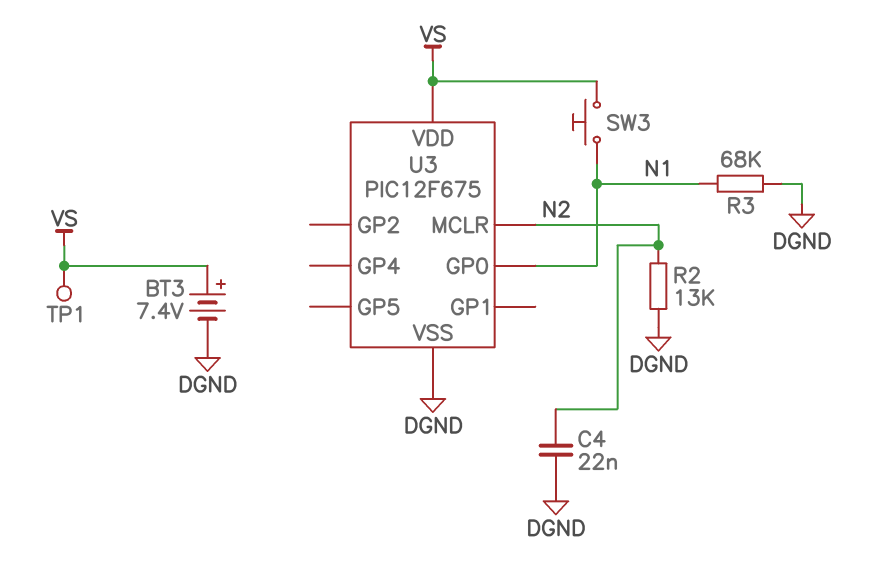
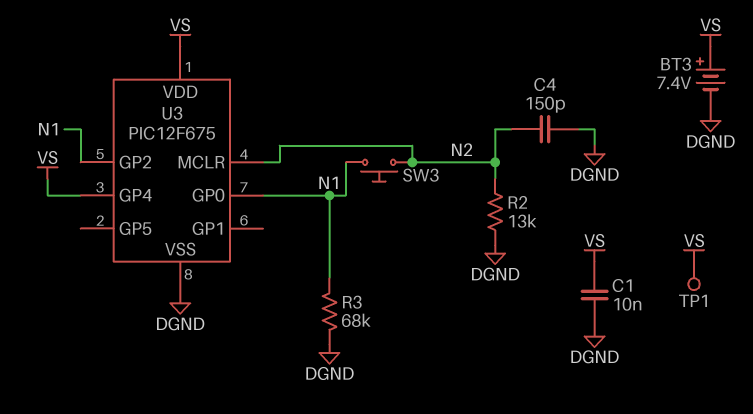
C1: none -> 10nF (DGND, VS)
C4: 22nF (DGND, N2) -> 150pF (DGND, N2)
SW3: button (N1, VS) -> button (N1, N2)
U3 pin GP2: none -> N1
U3 pin GP4: none -> VS

